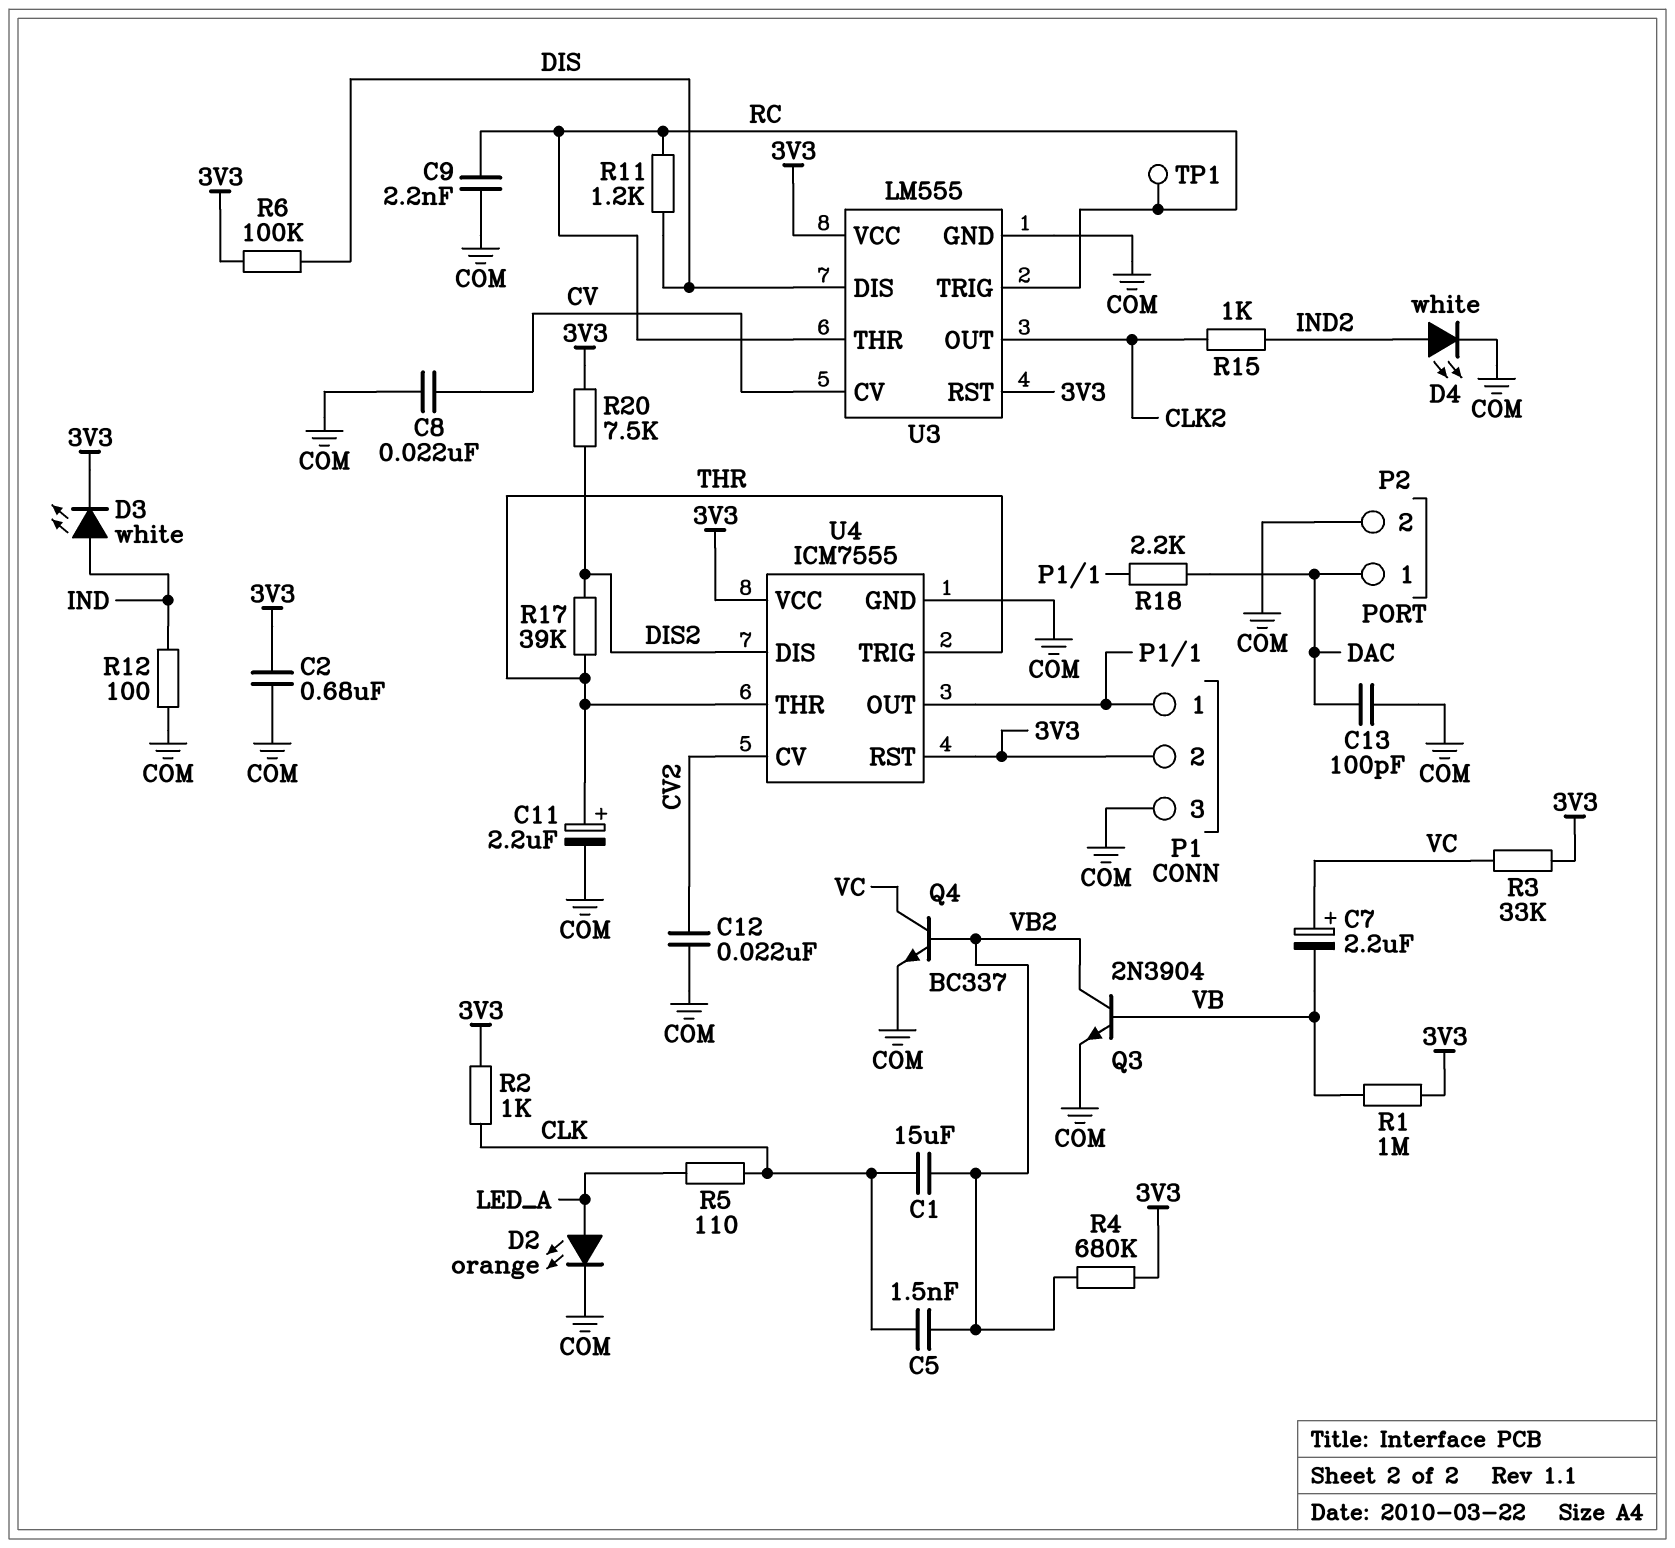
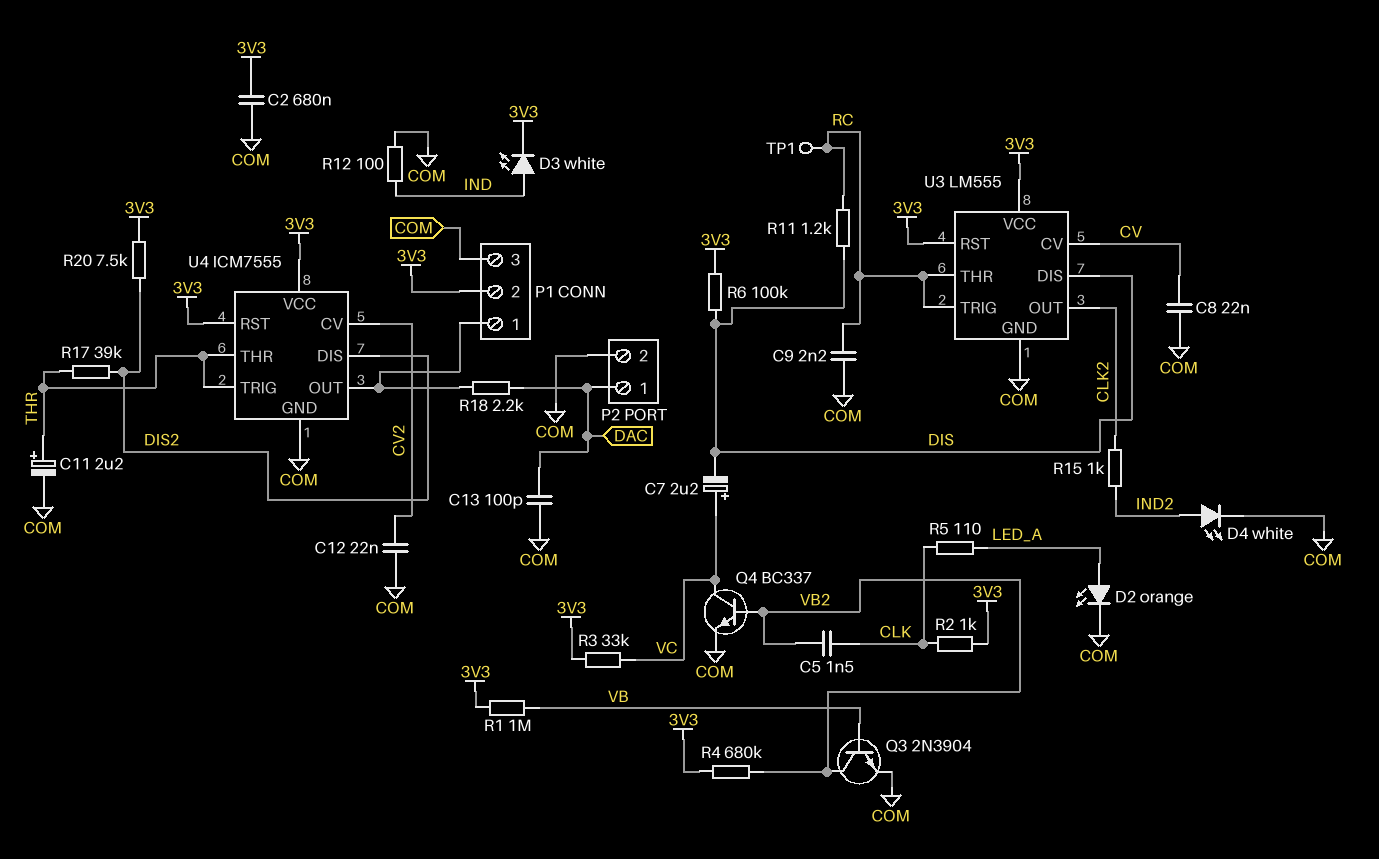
C1: 15uF (CLK, VB2) -> none
C7: 2.2uF (plus VC, minus VB) -> 2.2uF (plus VC, minus DIS)

